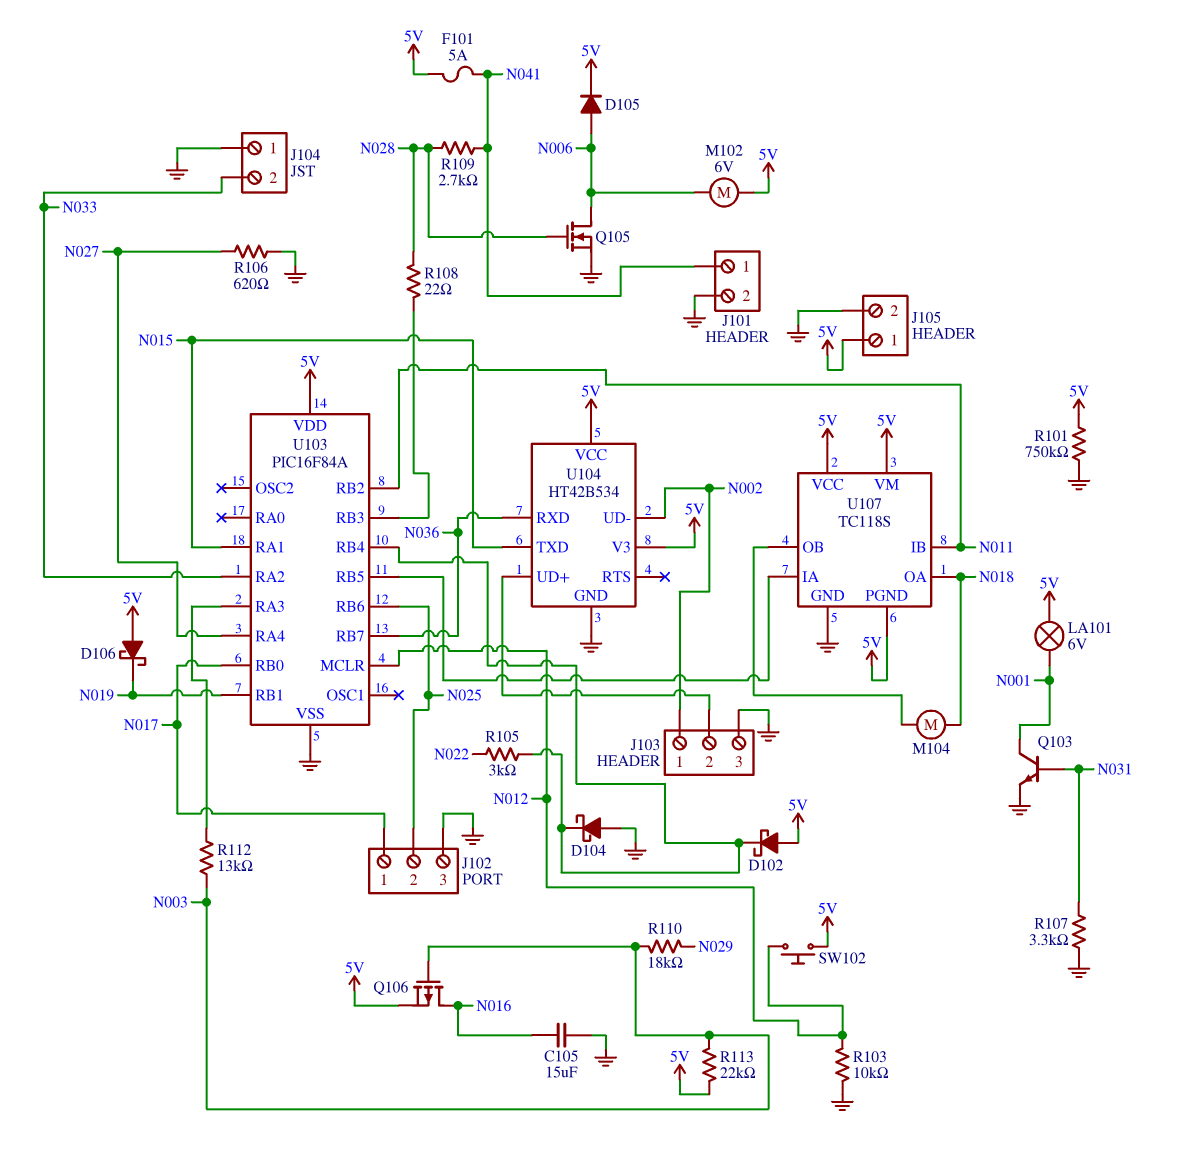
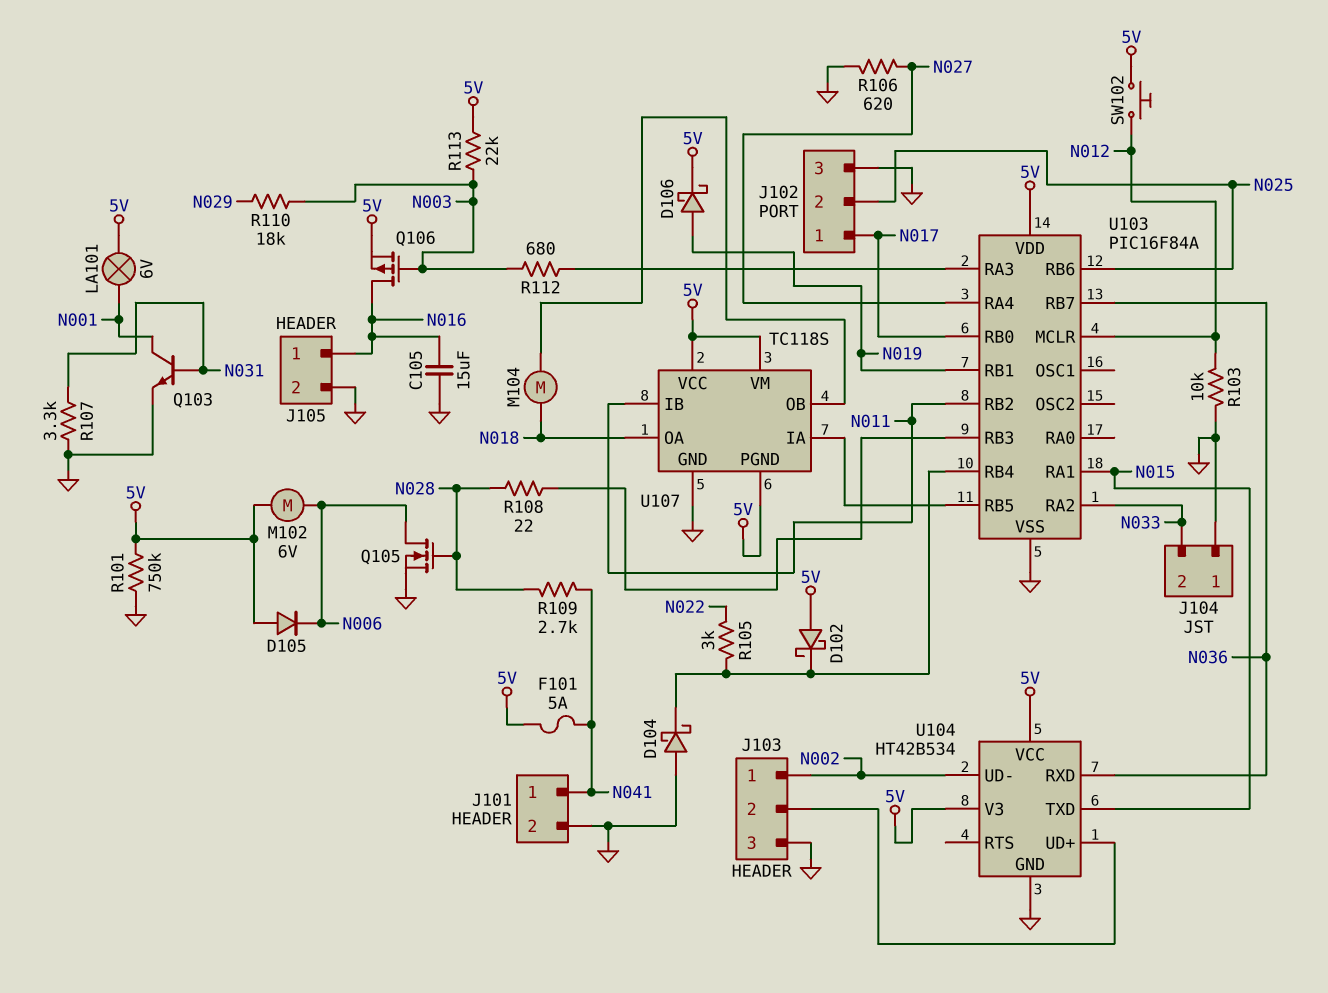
D105: diode (A N006, K 5V) -> diode (A 5V, K N006)
D106: schottky (A 5V, K N019) -> schottky (A N019, K 5V)
J105 pin 1: 5V -> N016
R112: 13k (N003, U103/RA3) -> 680 (N003, U103/RA3)

